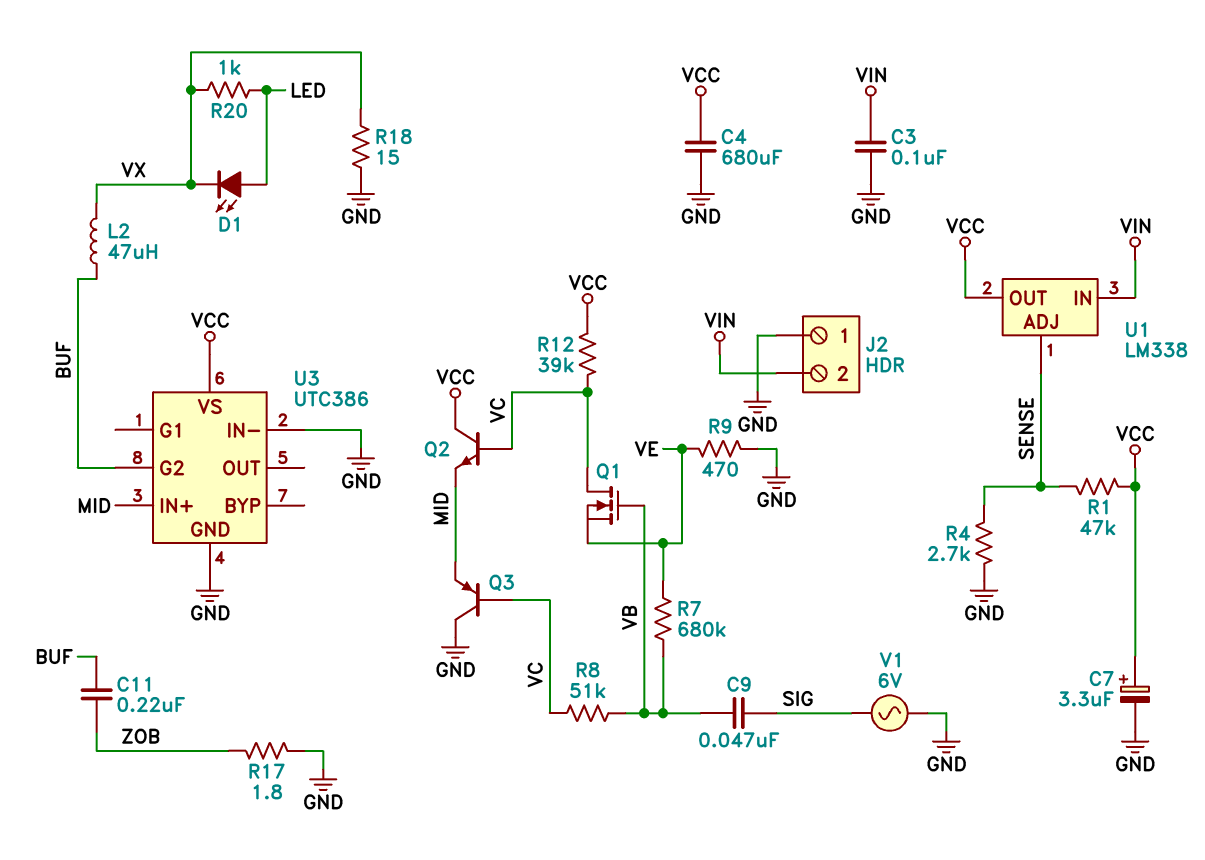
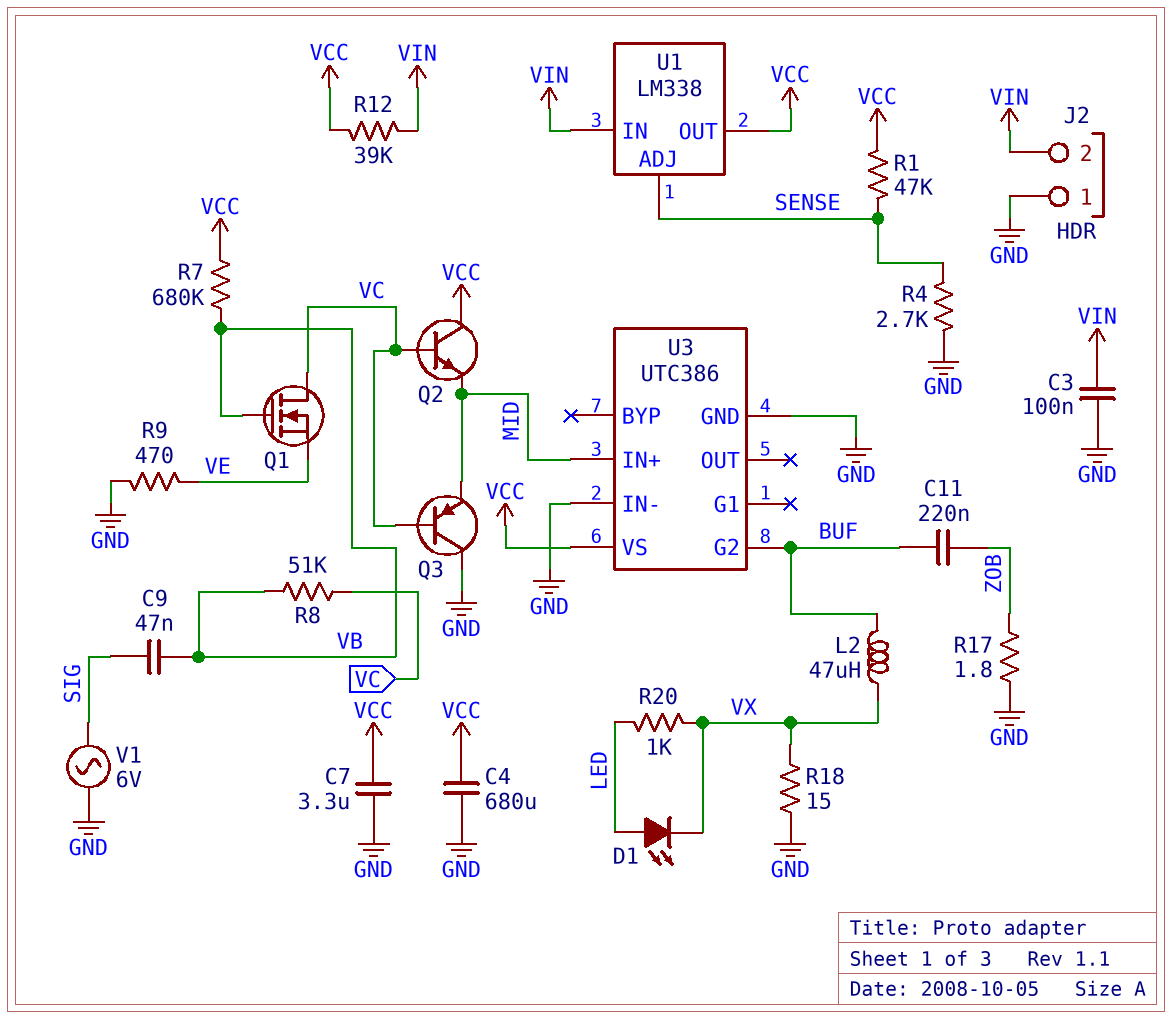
C7: 3.3uF (plus VCC, minus GND) -> 3.3uF (GND, VCC)
R7: 680k (VB, VE) -> 680k (VB, VCC)
R12: 39k (VC, VCC) -> 39k (VCC, VIN)

